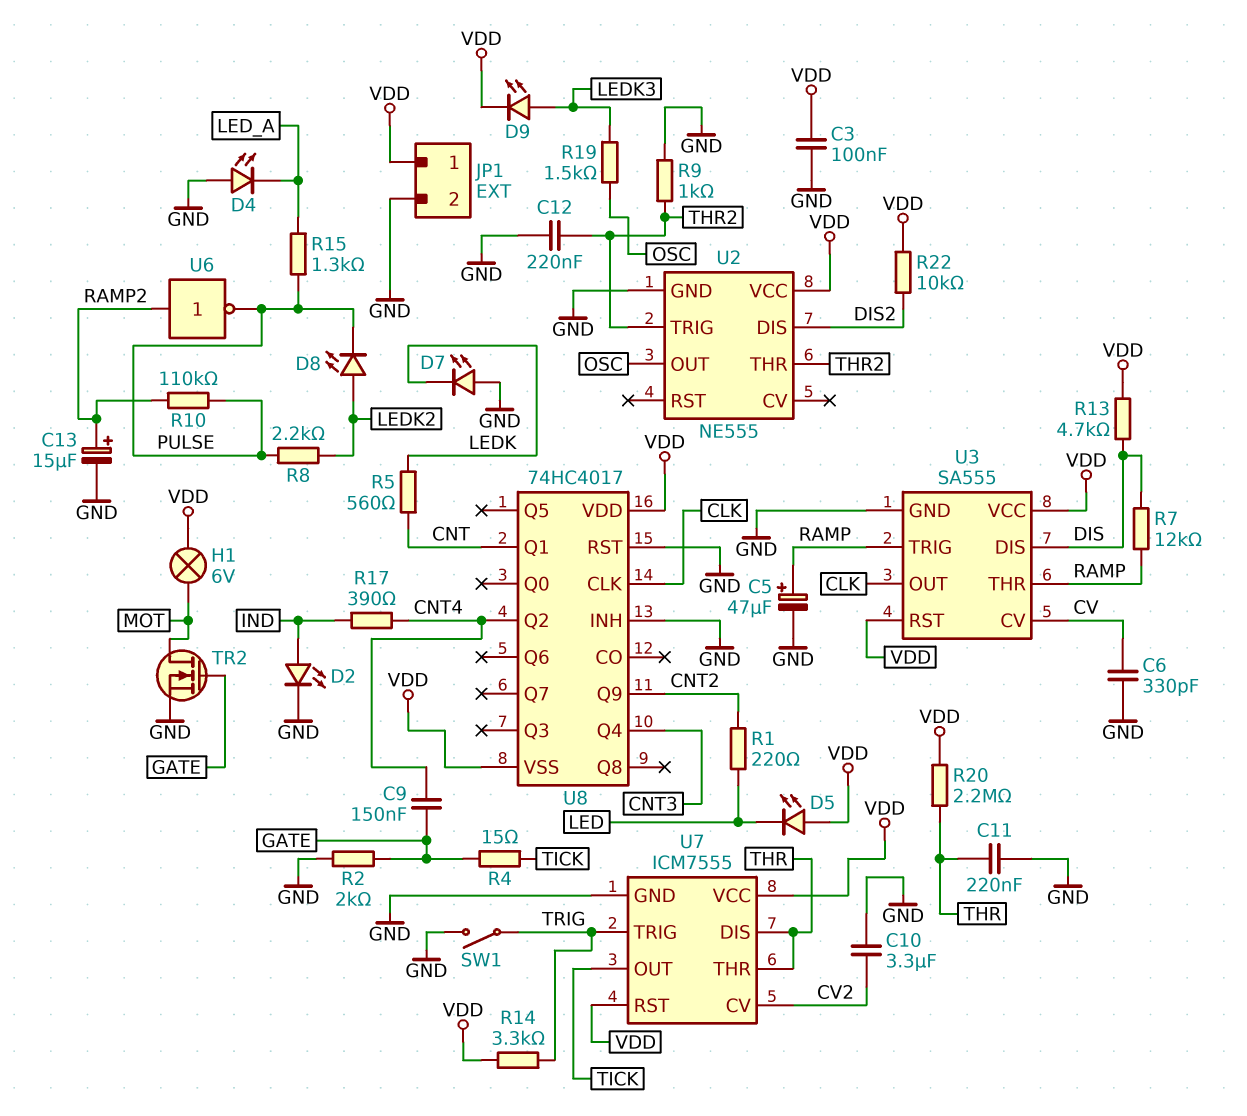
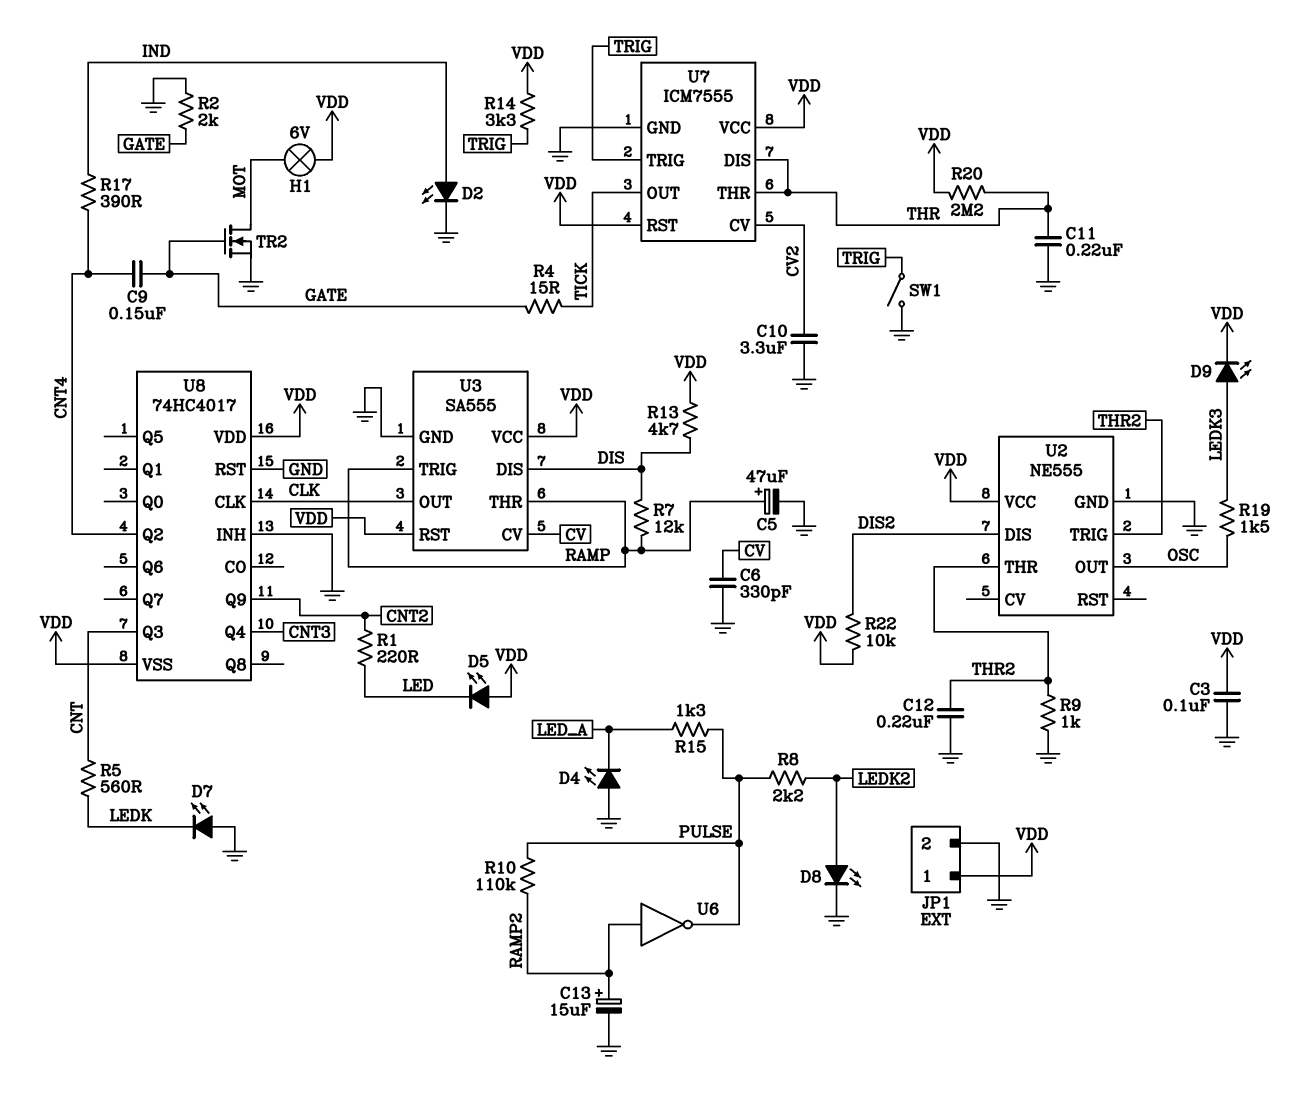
D8: LED (A LEDK2, K PULSE) -> LED (A LEDK2, K GND)
U8 pin Q1: CNT -> none
U8 pin Q3: none -> CNT

